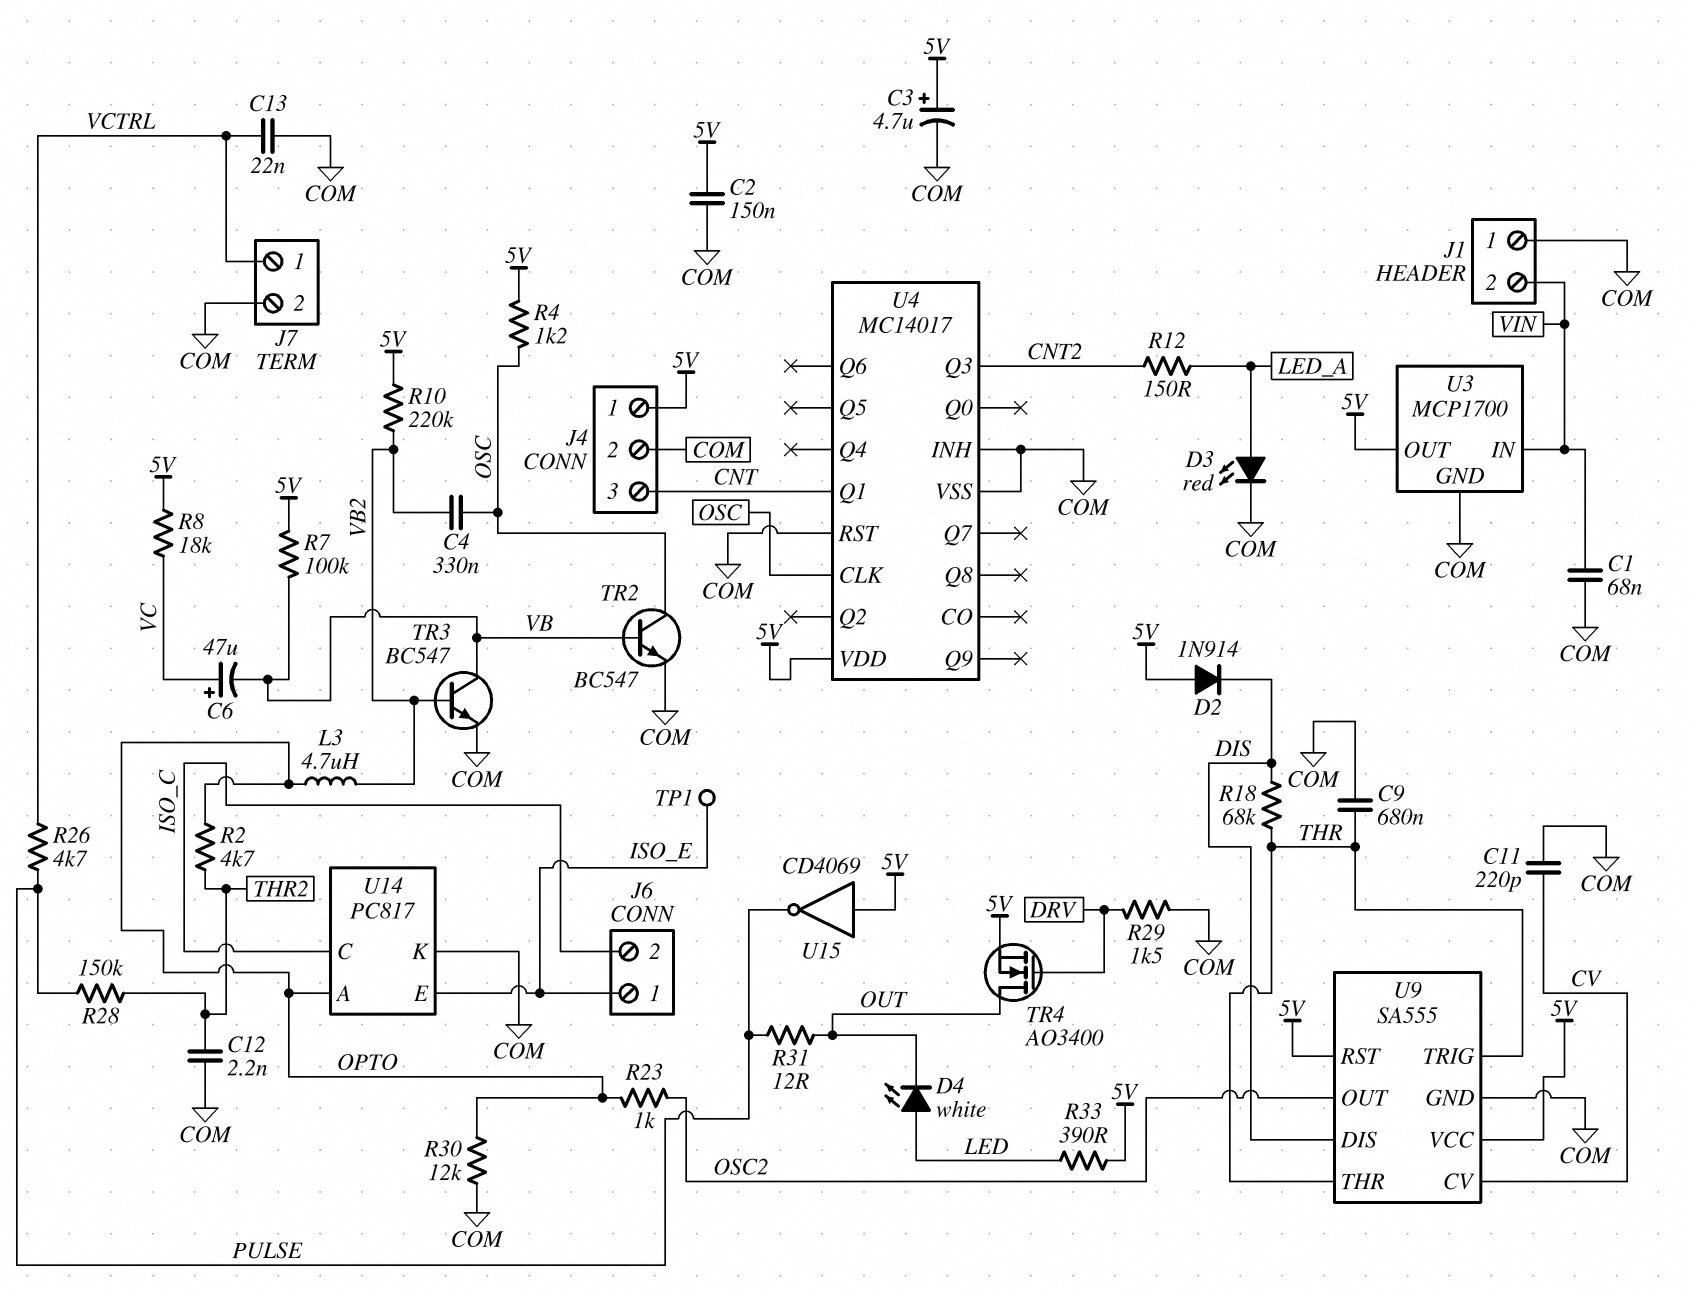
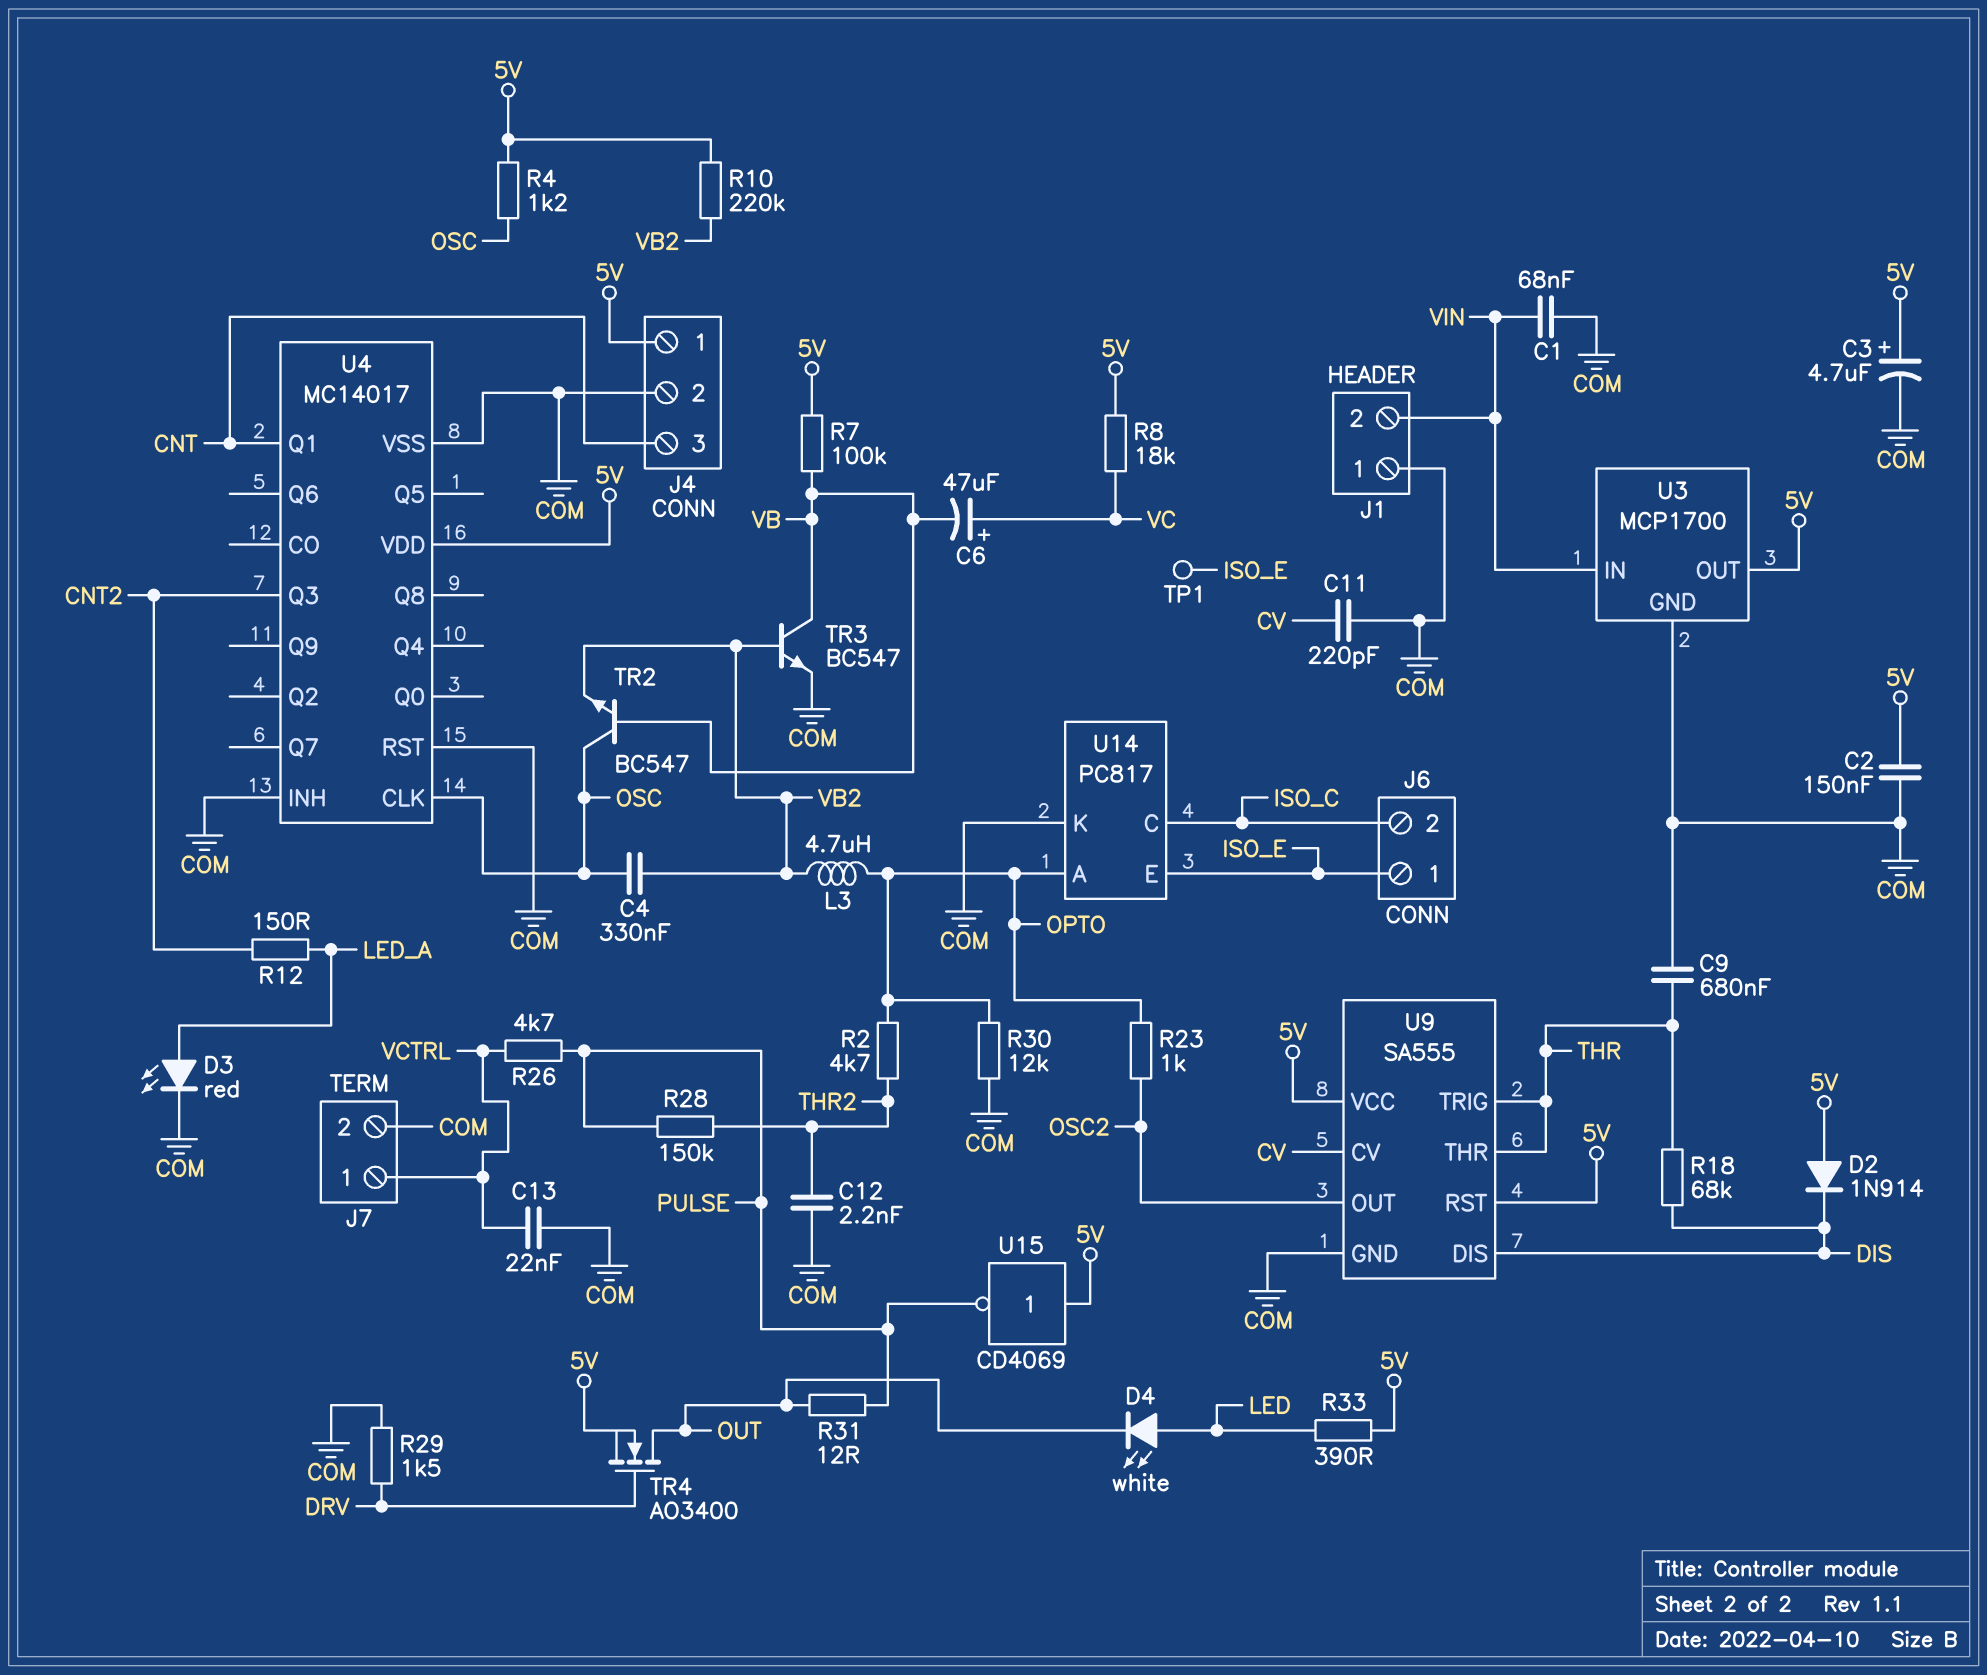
TR2: NPN BC547 (B VB, C OSC, E COM) -> NPN BC547 (B VB, C OSC, E VB2)

